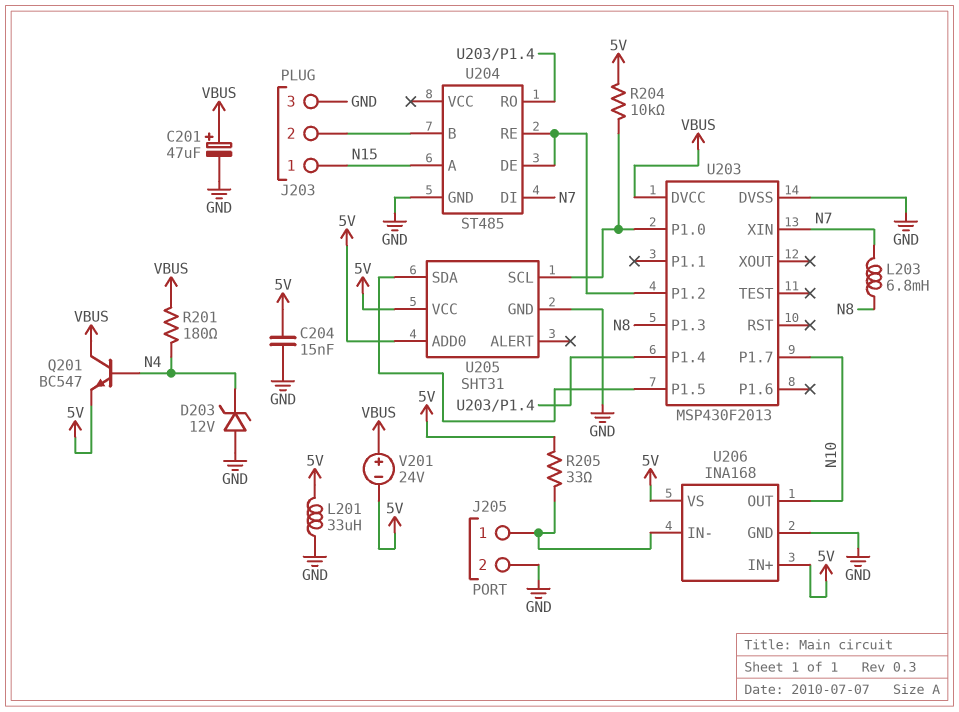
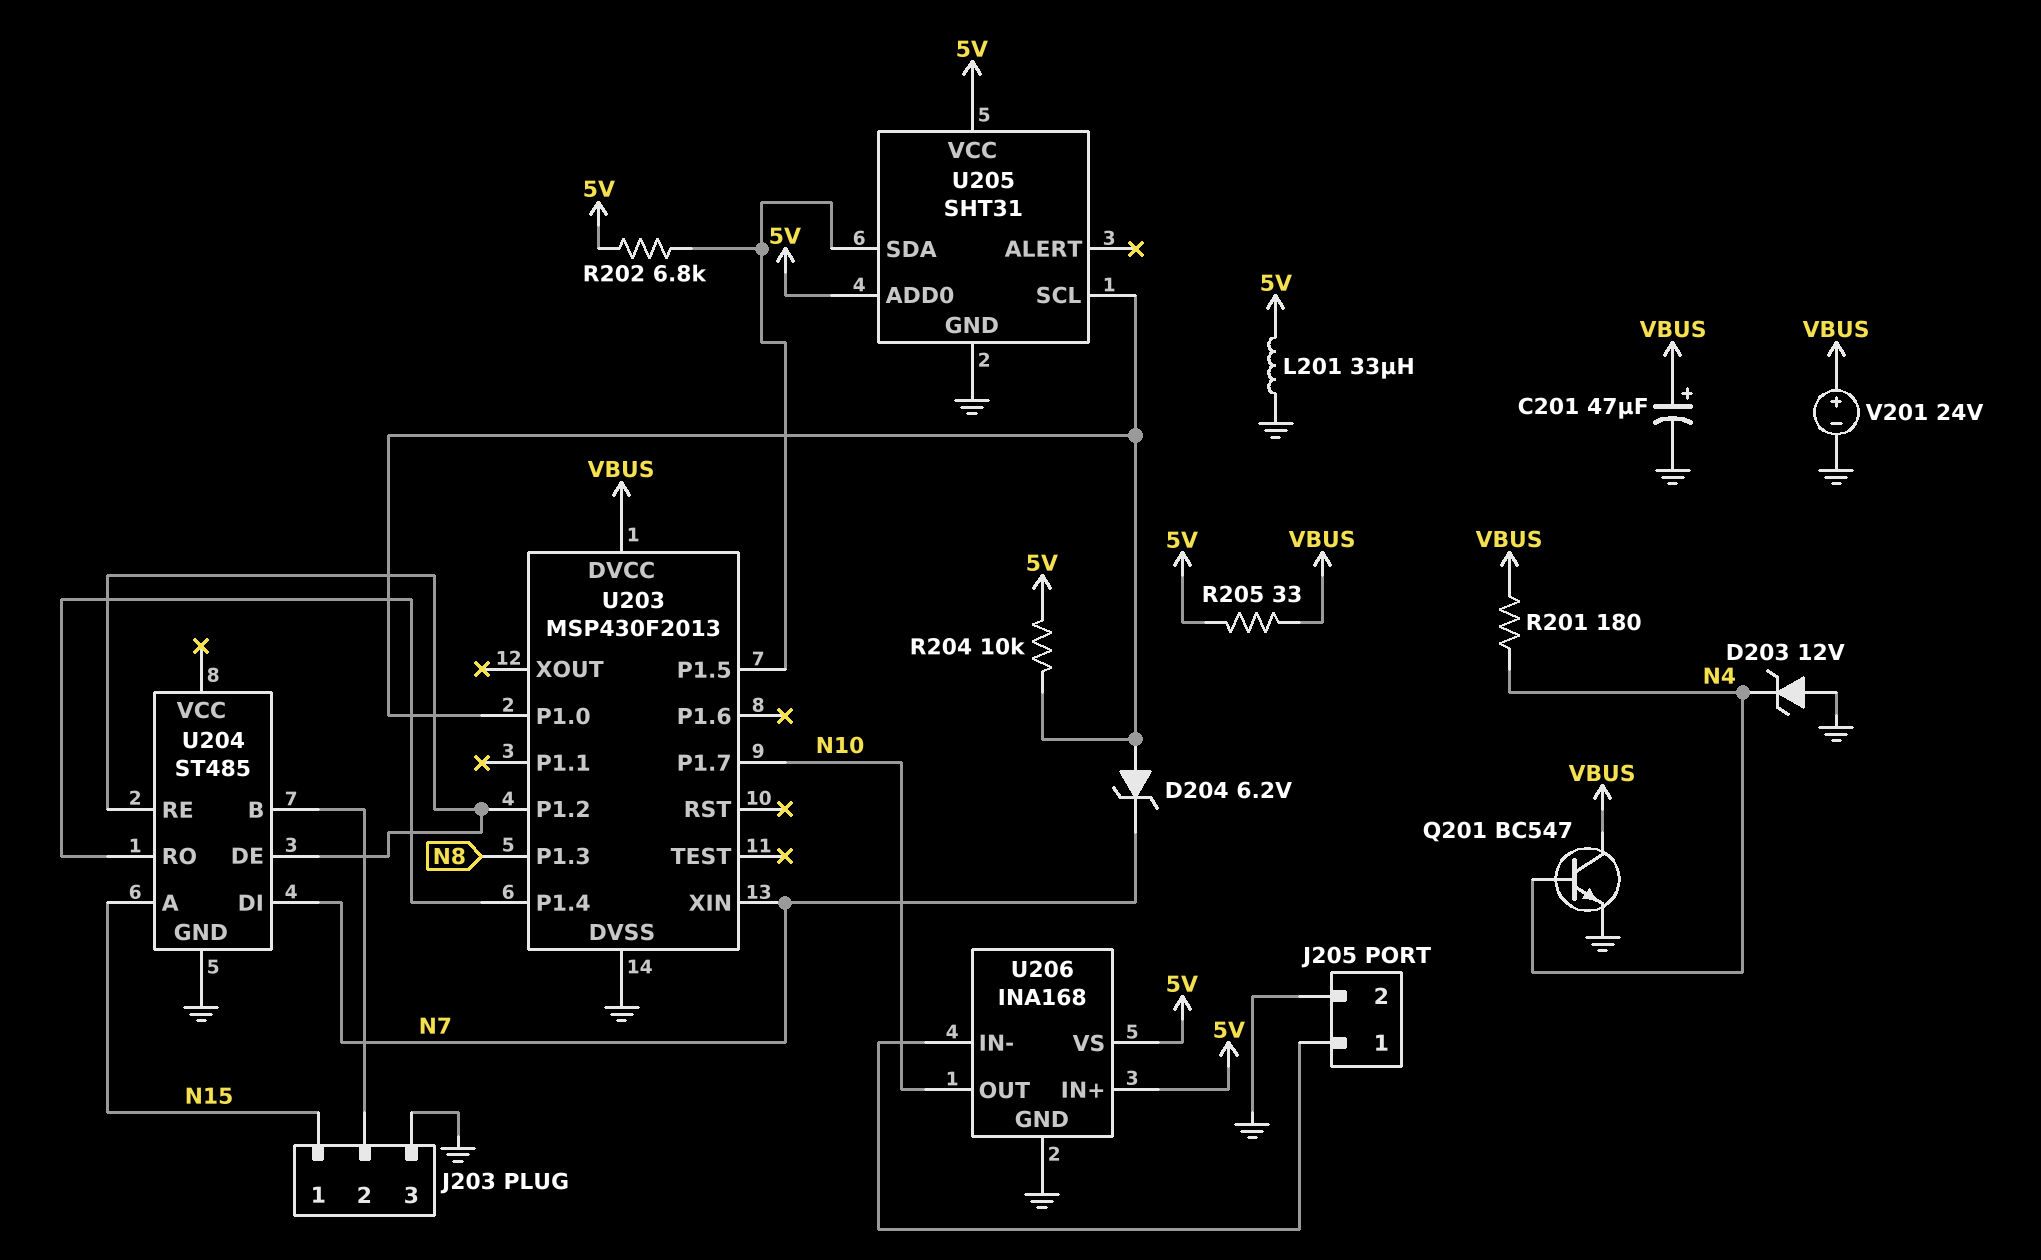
C204: 15nF (5V, GND) -> none
D204: none -> zener 6.2V (A U203/P1.0, K N7)
L203: 6.8mH (N7, N8) -> none
Q201: NPN BC547 (B N4, C VBUS, E 5V) -> NPN BC547 (B N4, C VBUS, E GND)
R202: none -> 6.8k (5V, U203/P1.5)
R205: 33 (5V, J205/1) -> 33 (5V, VBUS)
V201: 24V (plus VBUS, minus 5V) -> 24V (plus VBUS, minus GND)

